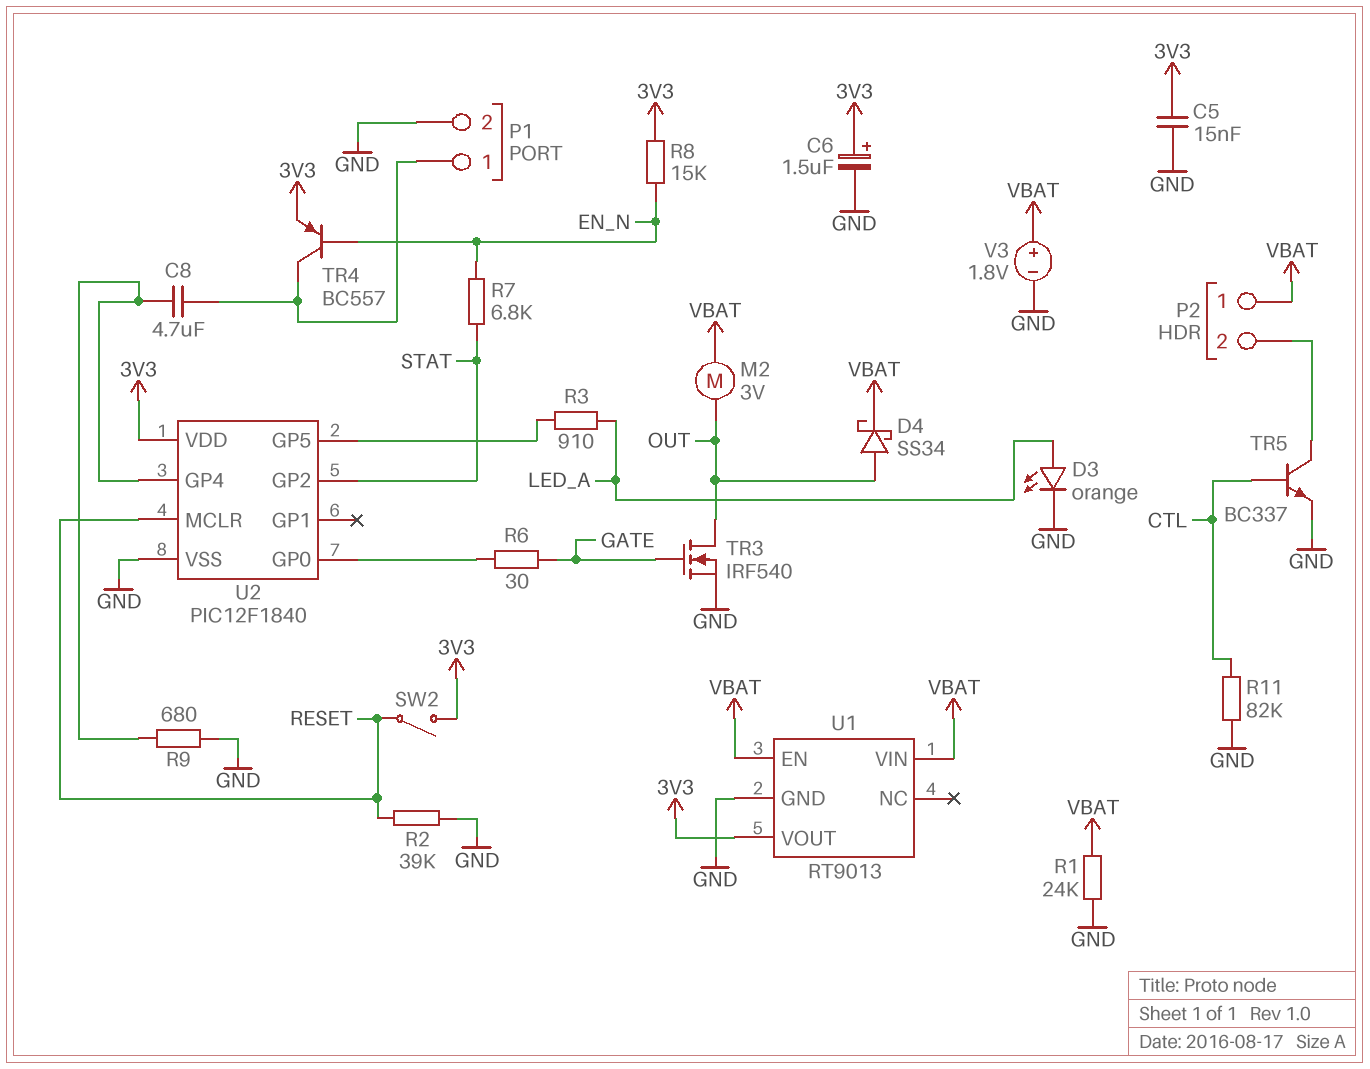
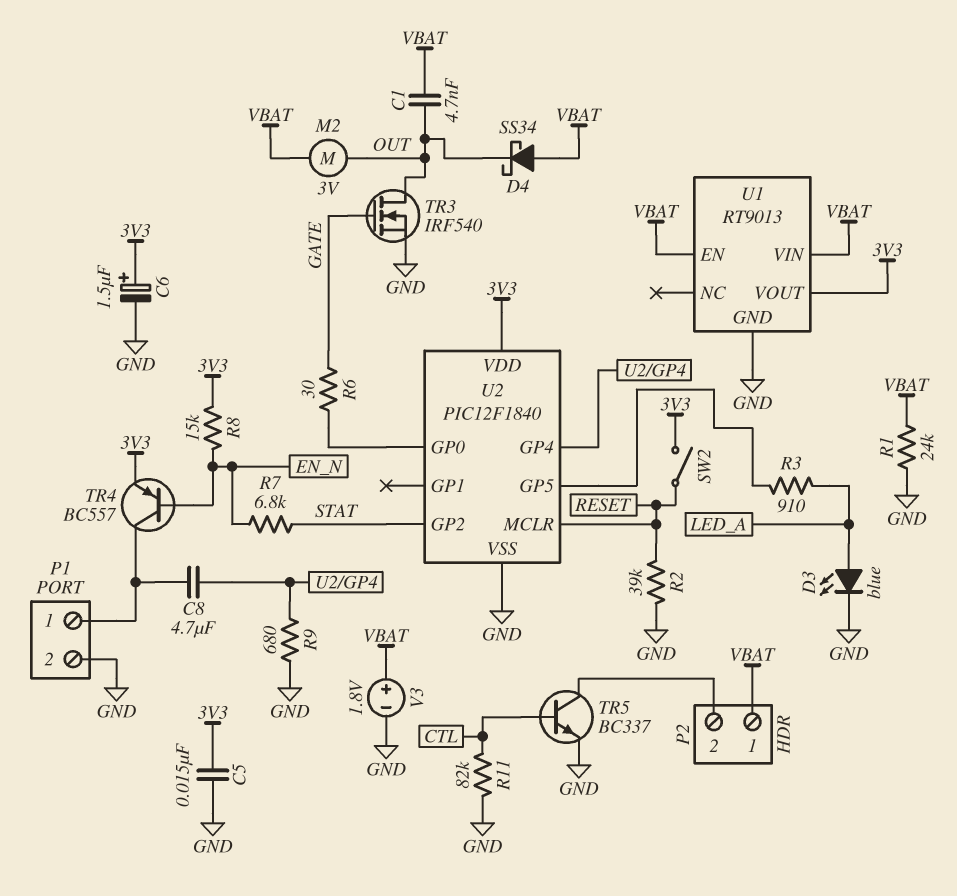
C1: none -> 4.7nF (OUT, VBAT)
D3: LED orange (A LED_A, K GND) -> LED blue (A LED_A, K GND)
D4: schottky SS34 (A OUT, K VBAT) -> schottky SS34 (A VBAT, K OUT)

